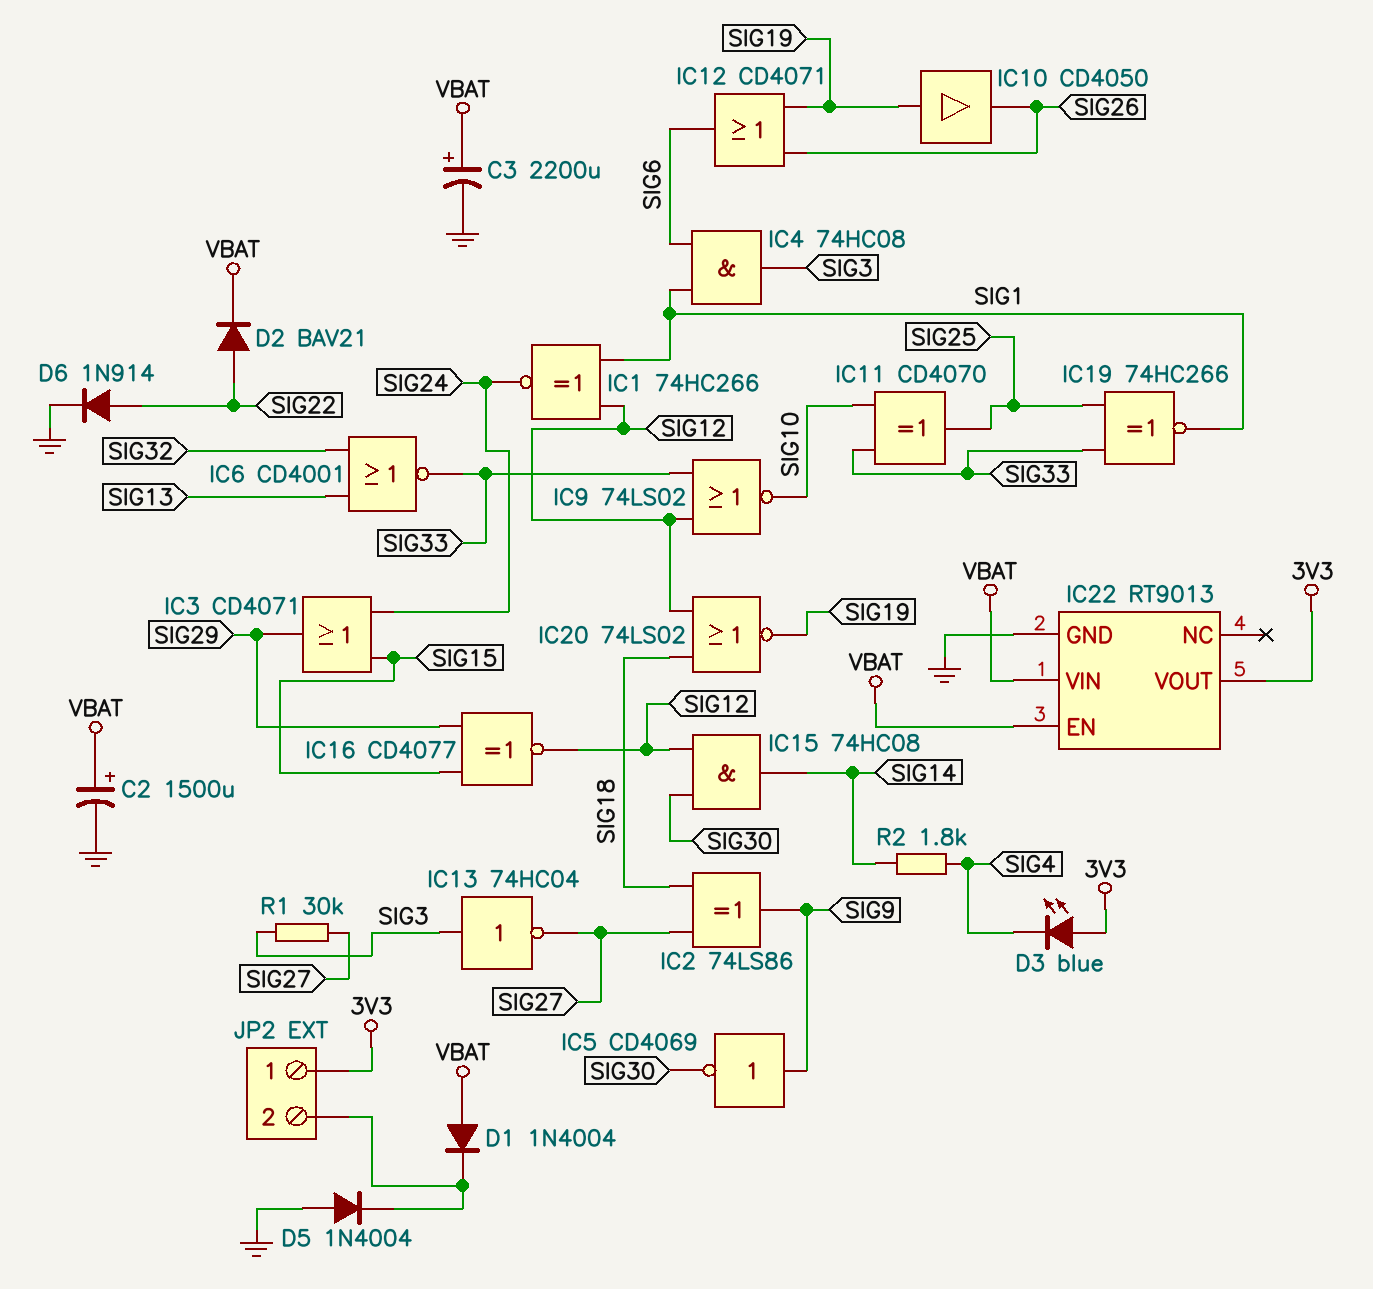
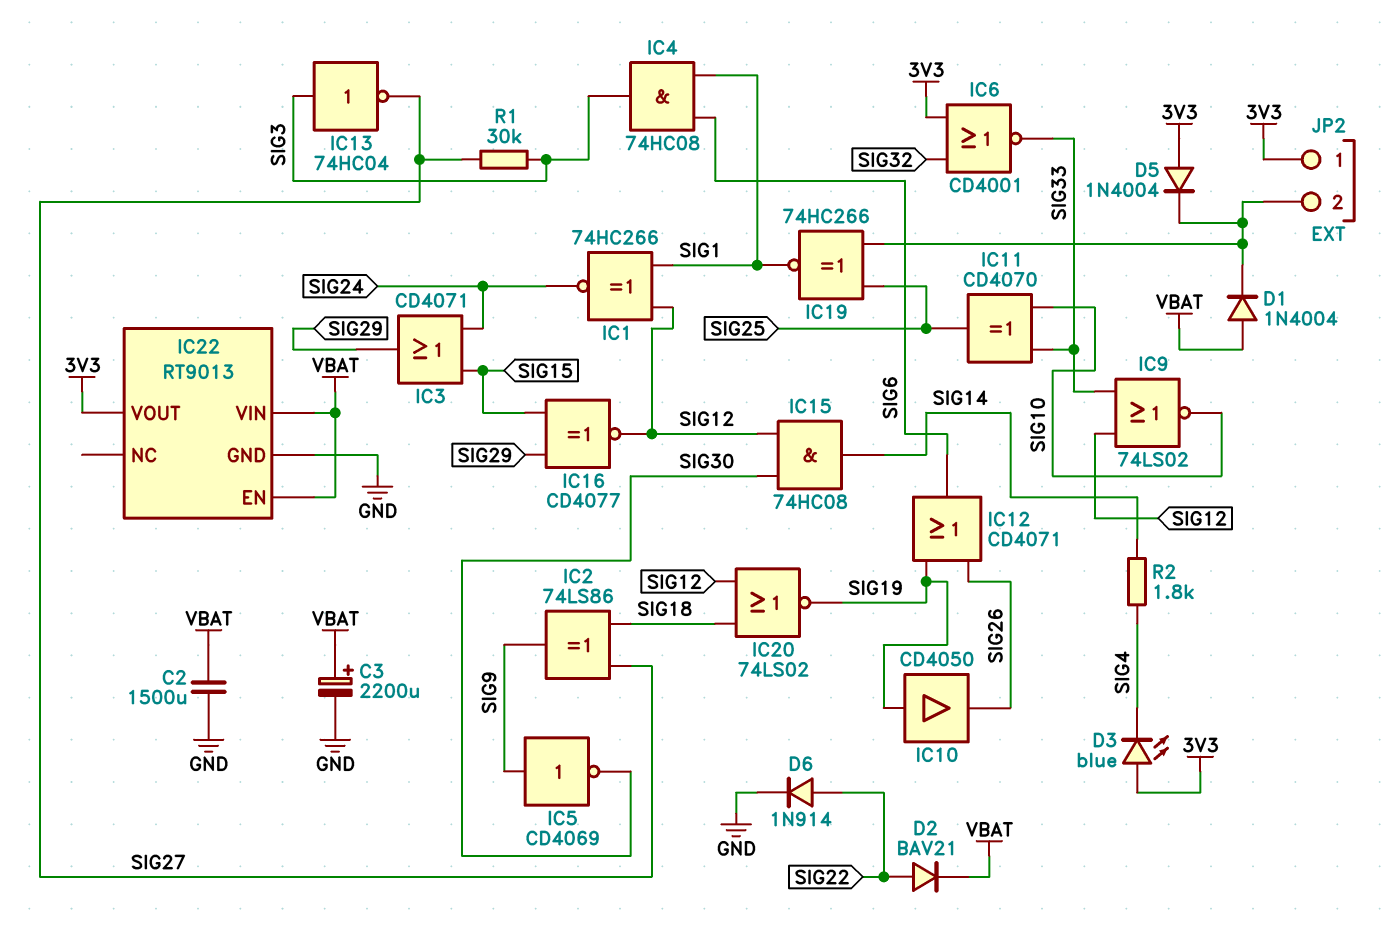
C2: 1500uF (plus VBAT, minus GND) -> 1500uF (GND, VBAT)
D5: diode 1N4004 (A GND, K JP2/2) -> diode 1N4004 (A 3V3, K JP2/2)
IC6: NOR CD4001 (in SIG13, in SIG32, out SIG33) -> NOR CD4001 (in 3V3, in SIG32, out SIG33)
IC19: XNOR 74HC266 (in SIG25, in SIG33, out SIG1) -> XNOR 74HC266 (in JP2/2, in SIG25, out SIG1)

